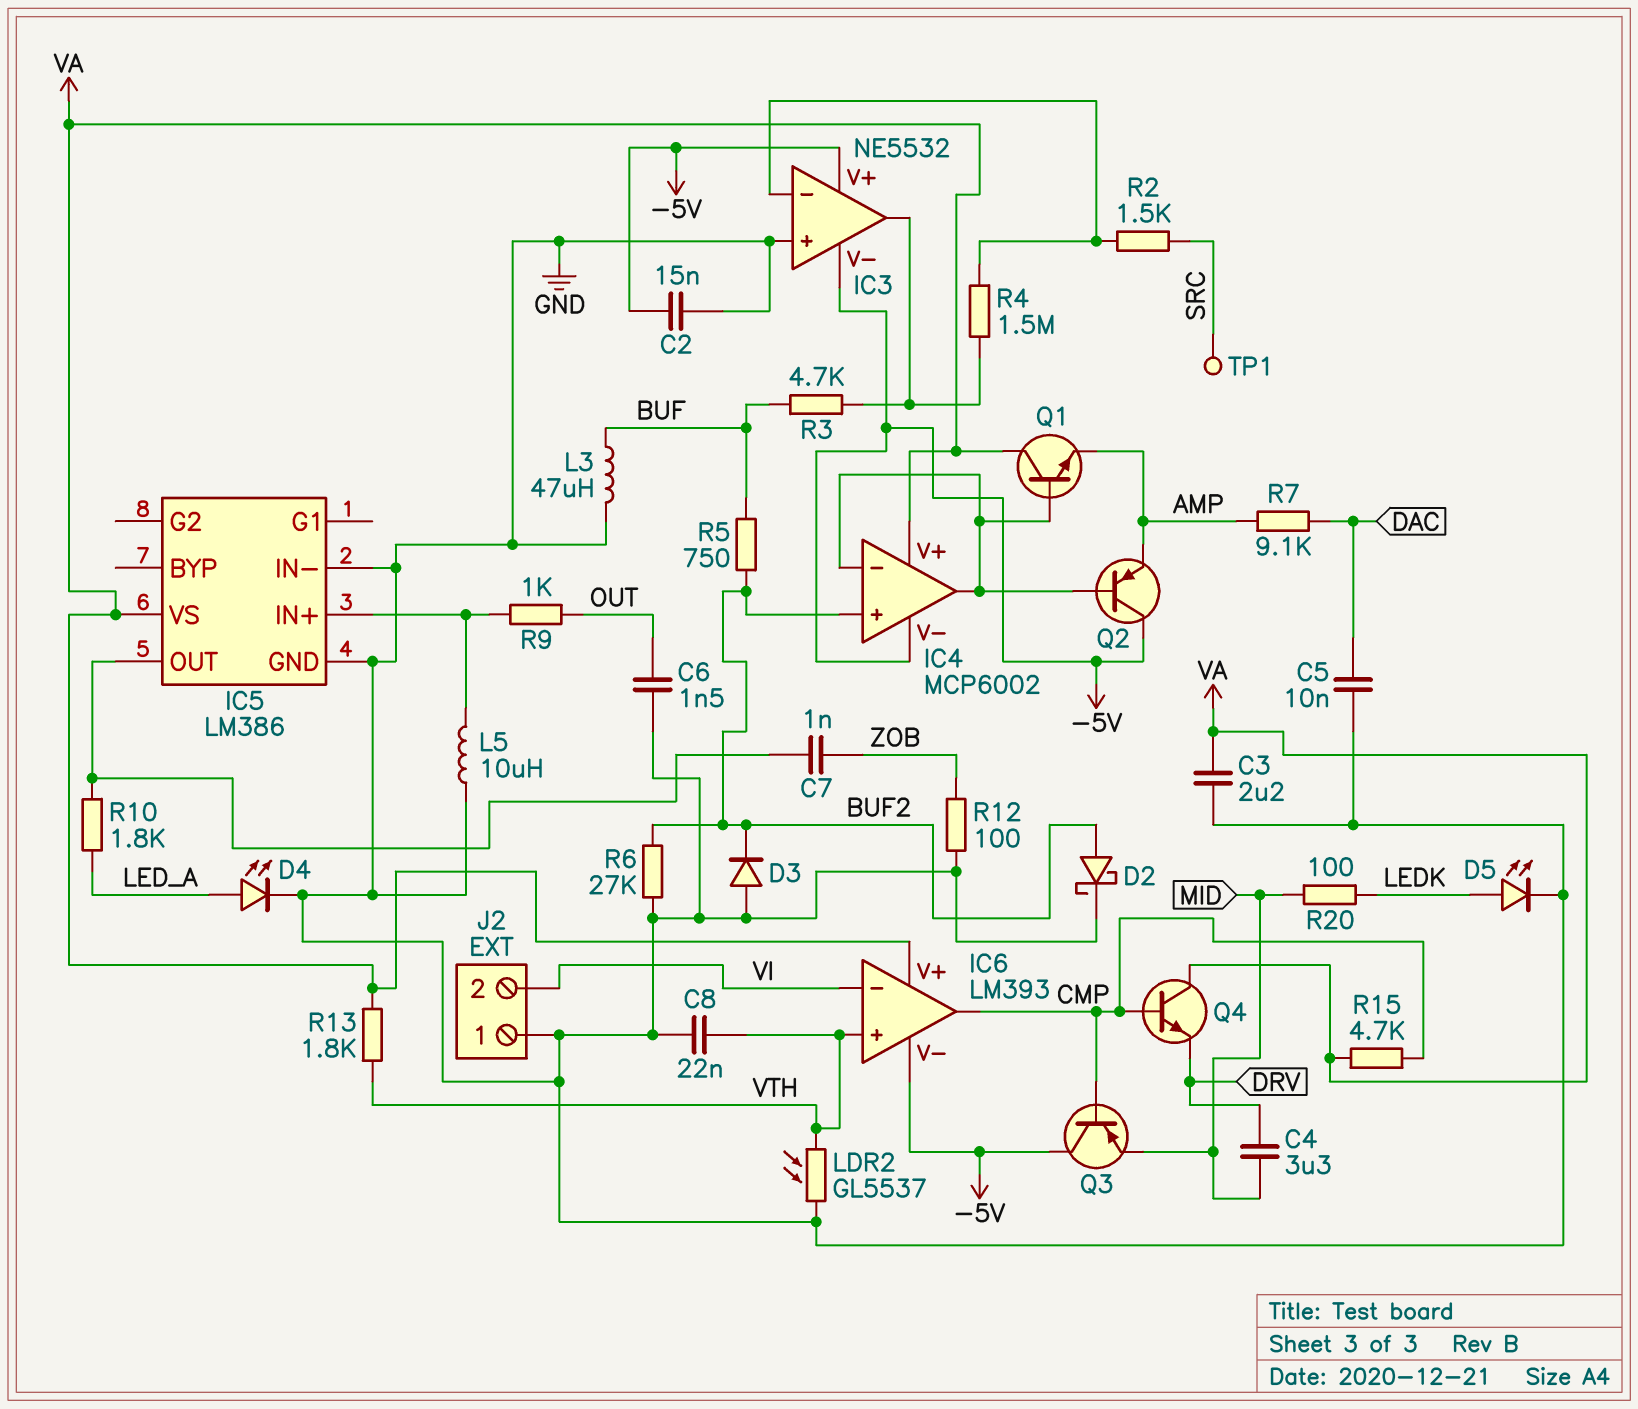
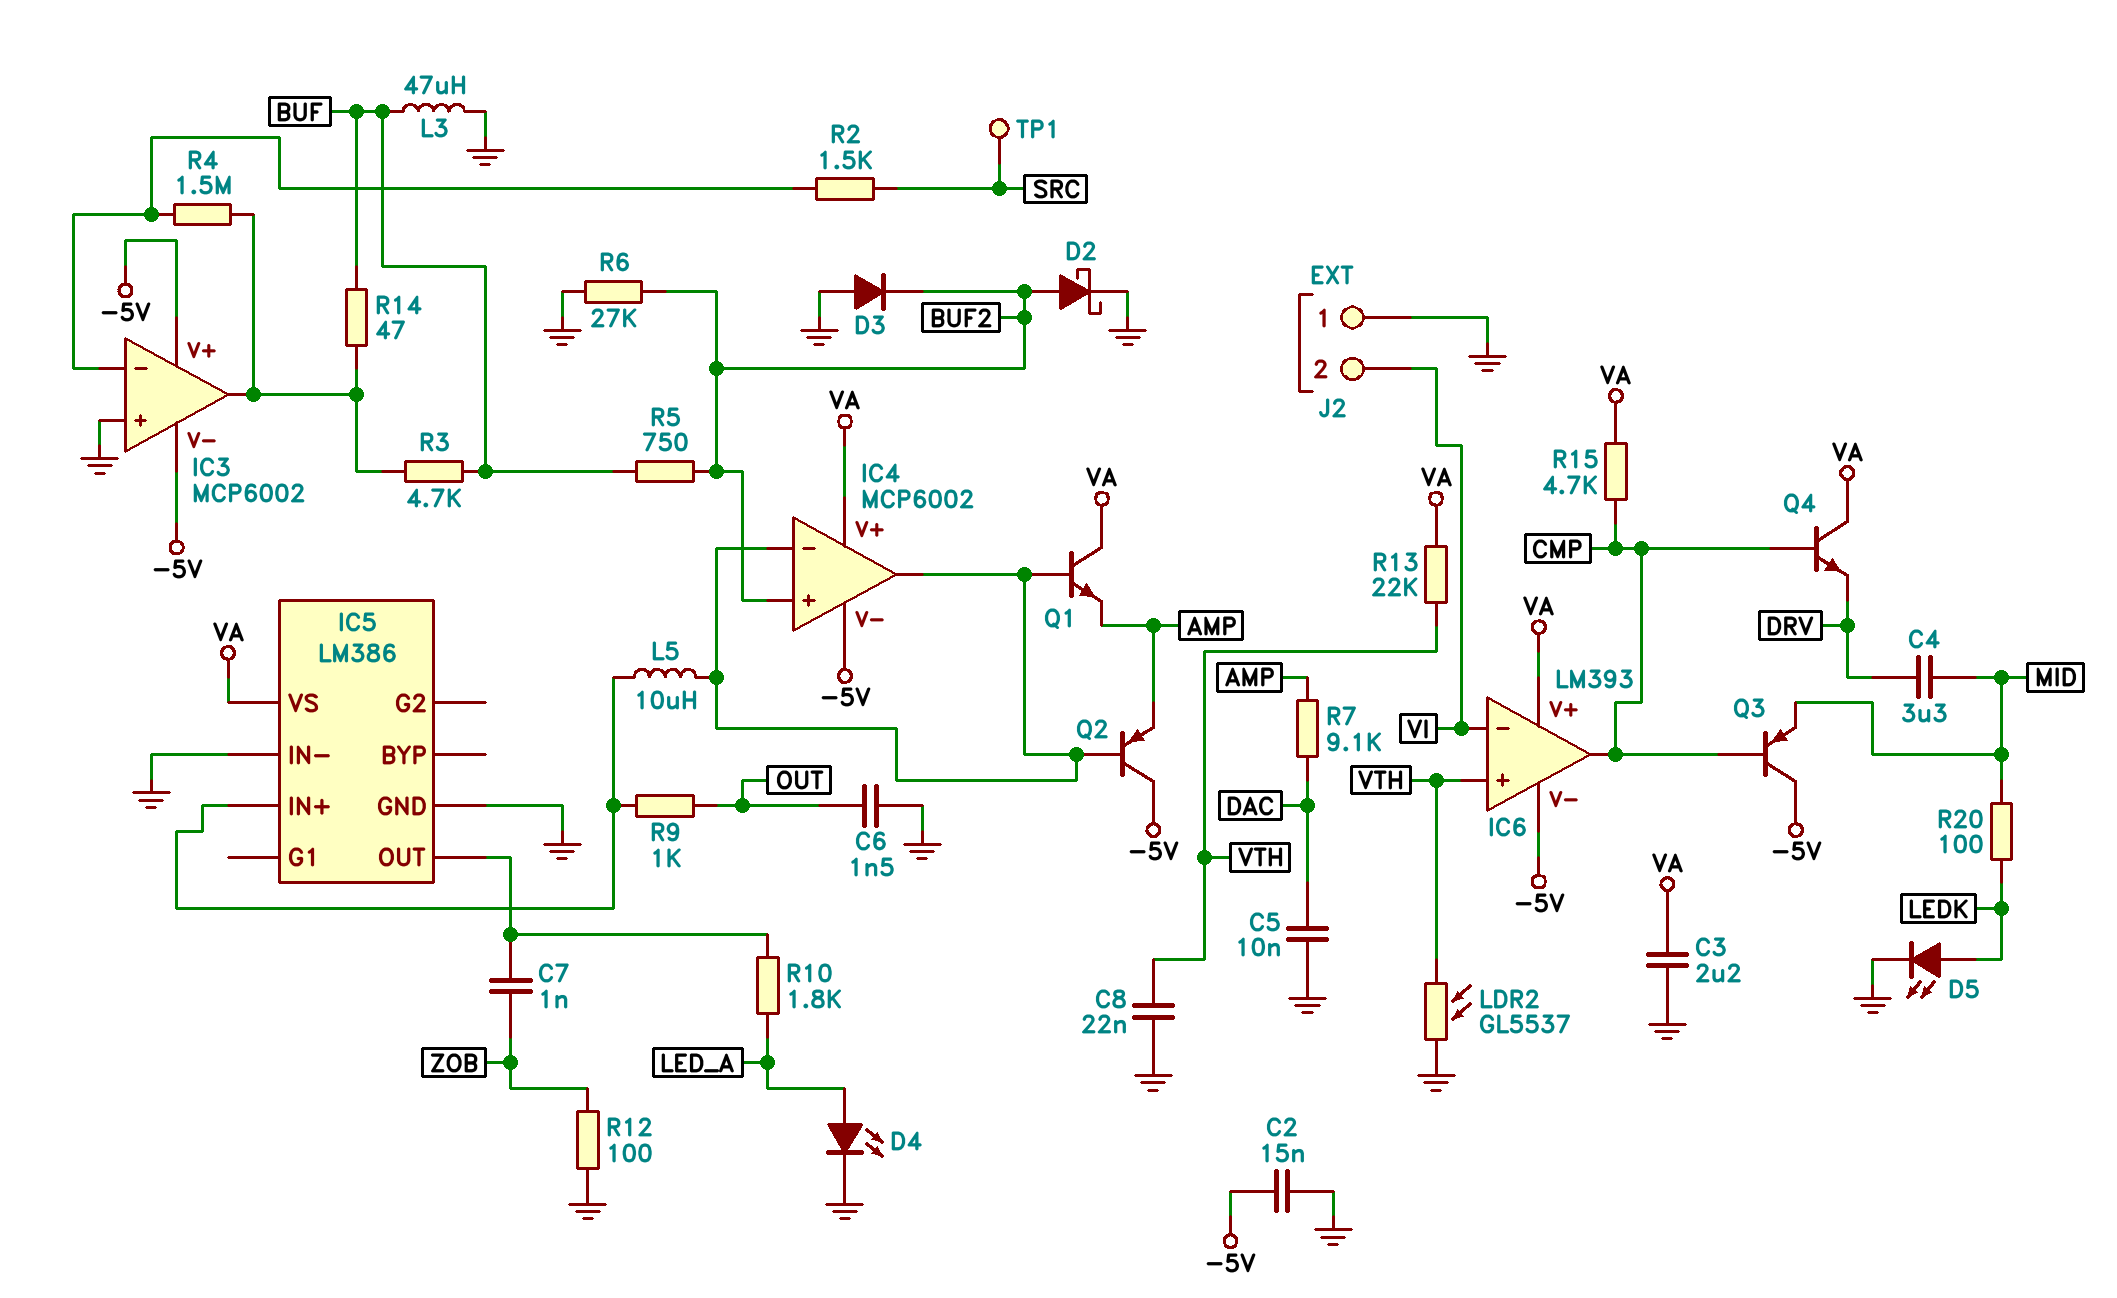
IC3: NE5532 -> MCP6002
L5: 10uH (GND, IC5/IN+) -> 10uH (IC4/in-, IC5/IN+)
R13: 1.8k (VA, VTH) -> 22k (VA, VTH)
R14: none -> 47 (BUF, IC3/out)

